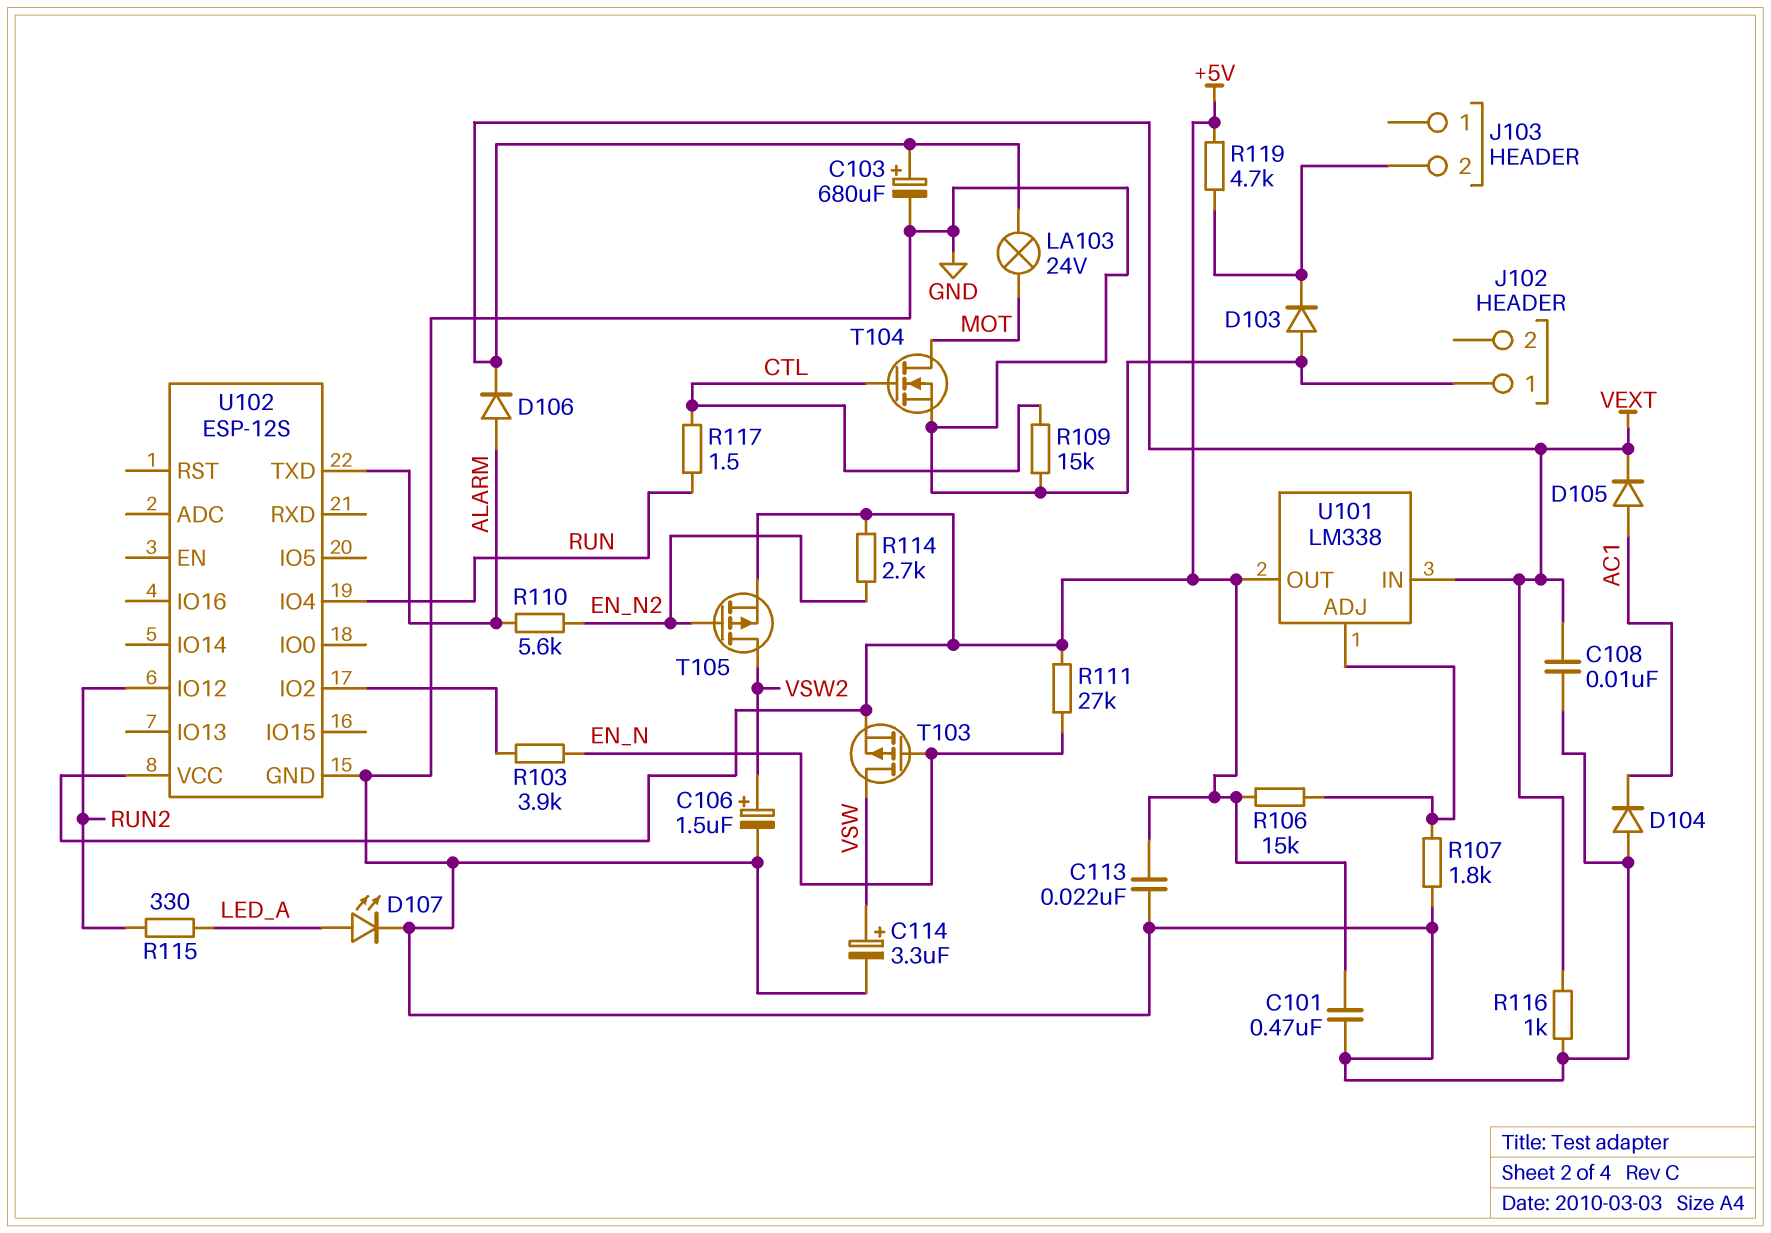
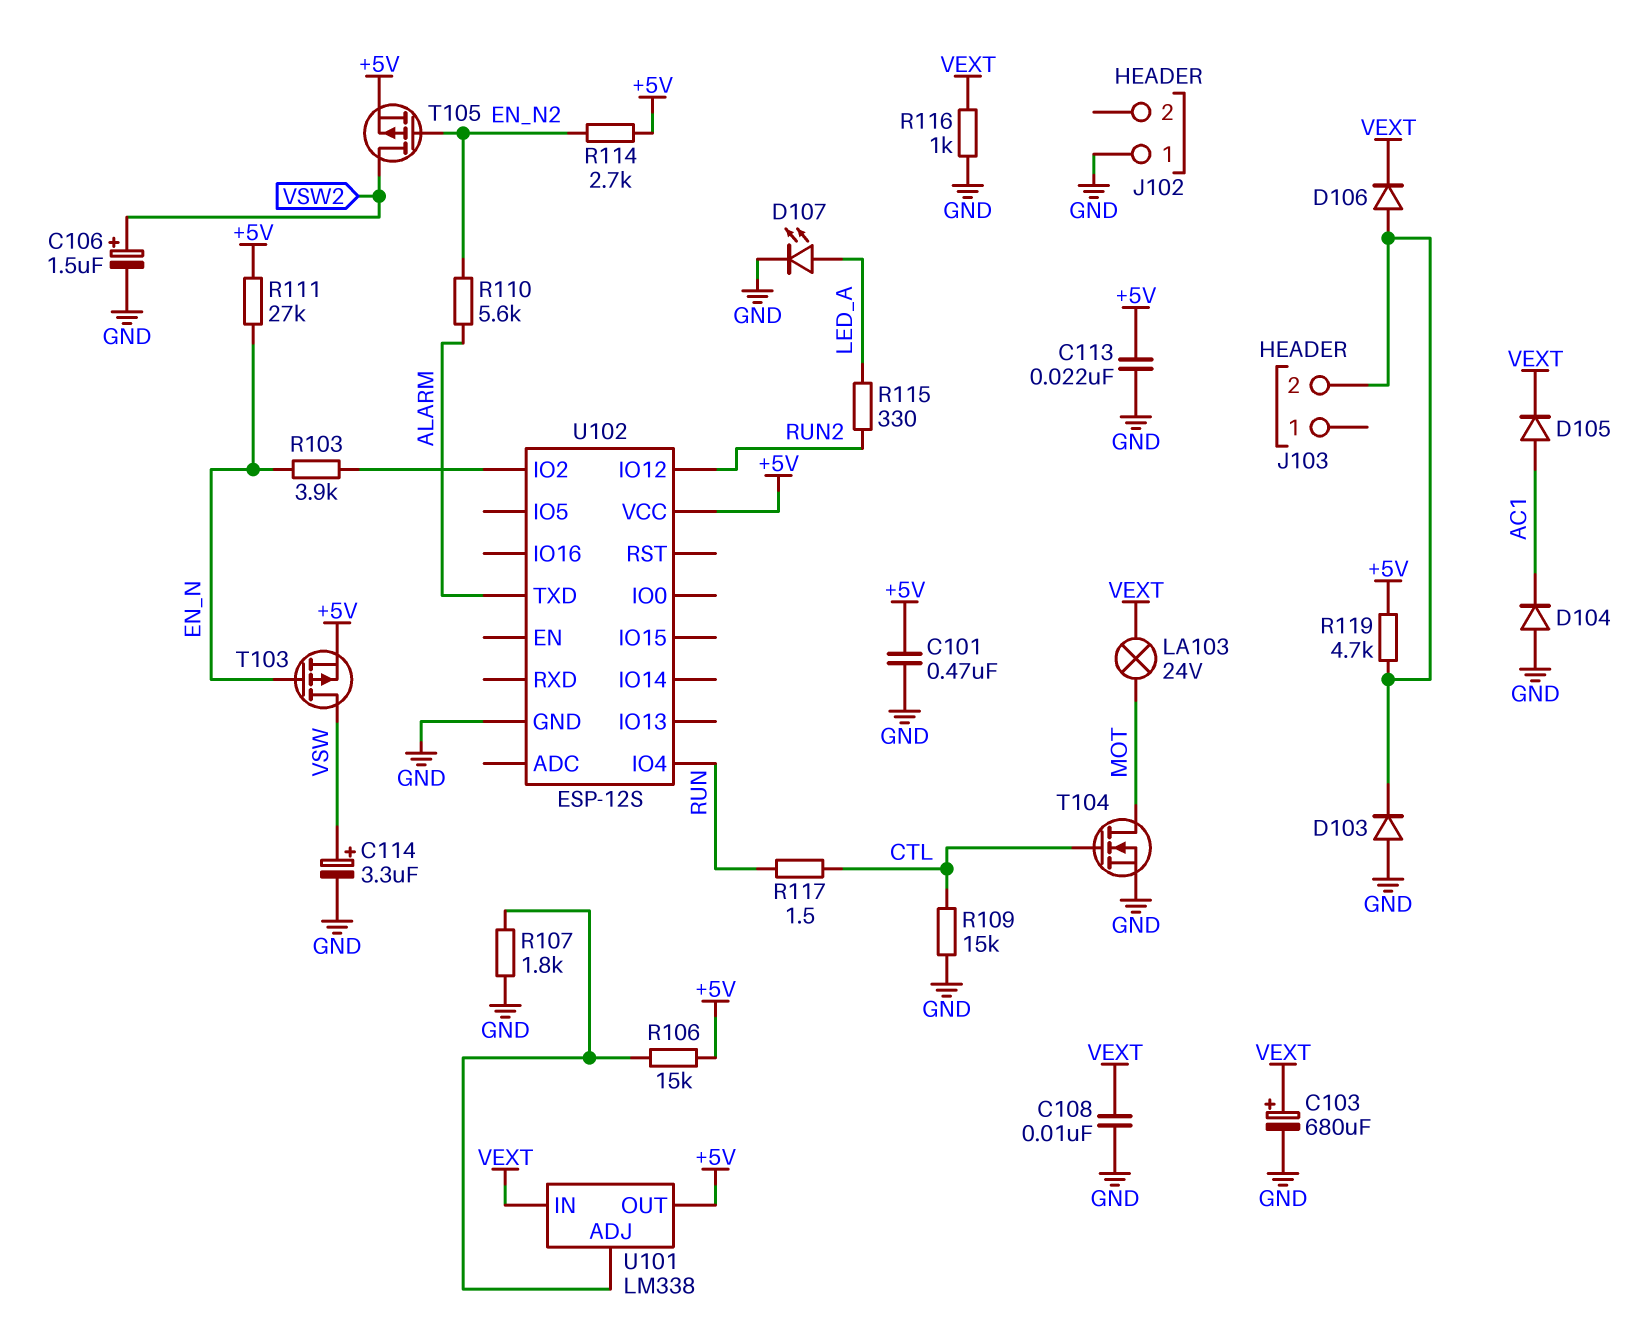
D106: diode (A ALARM, K VEXT) -> diode (A J103/2, K VEXT)

